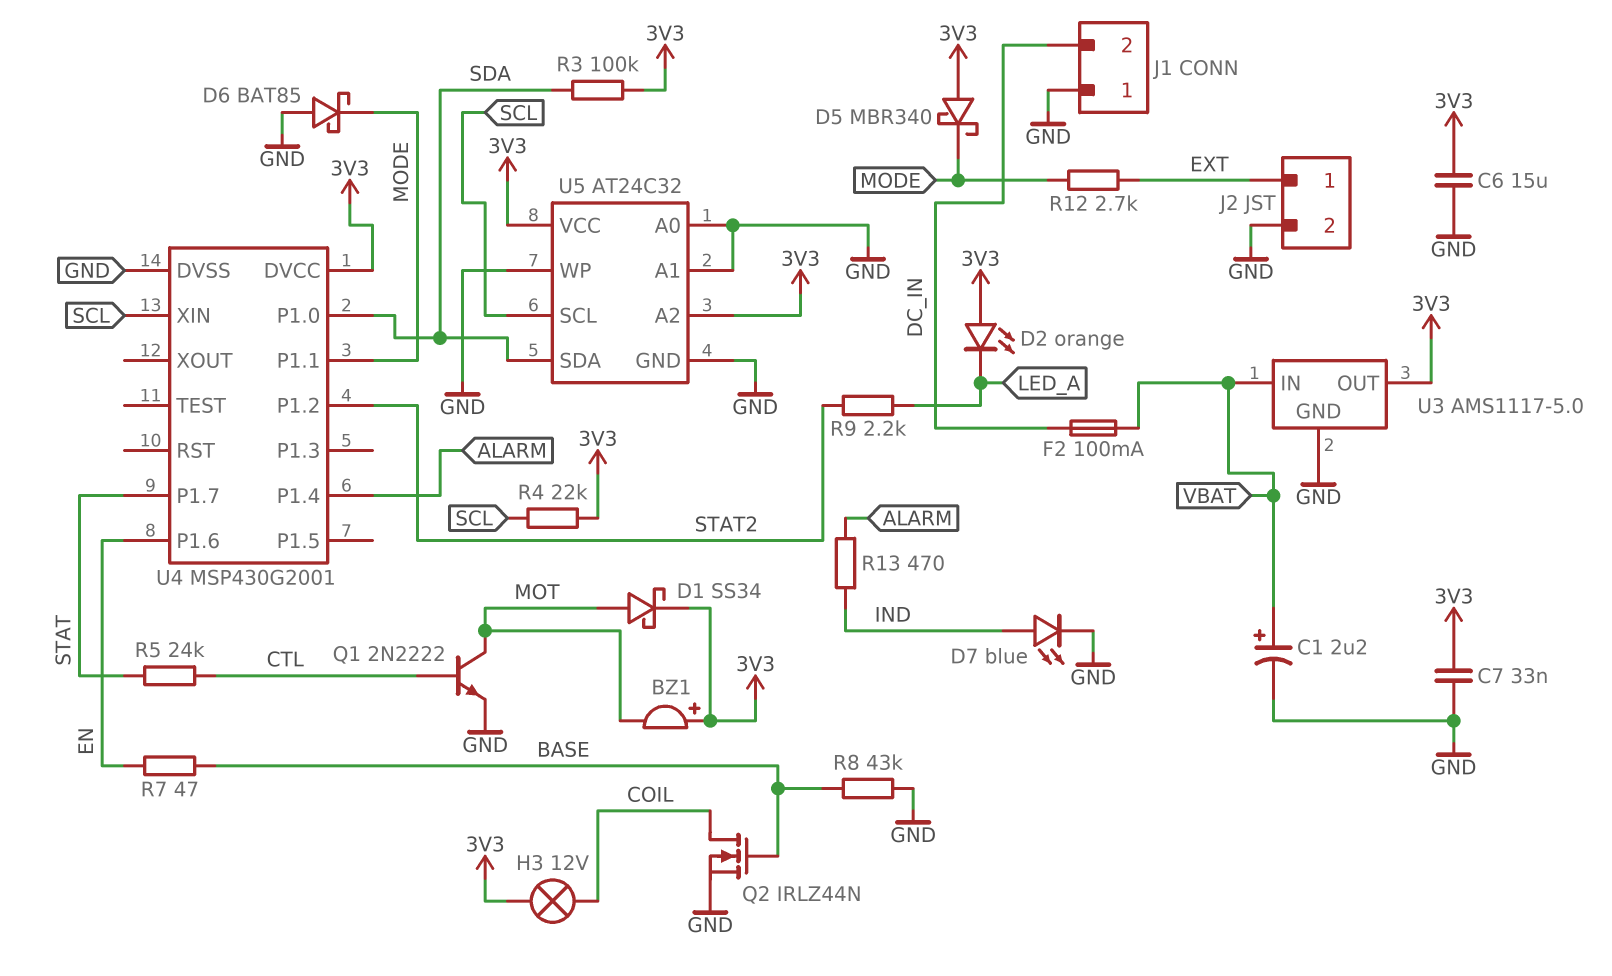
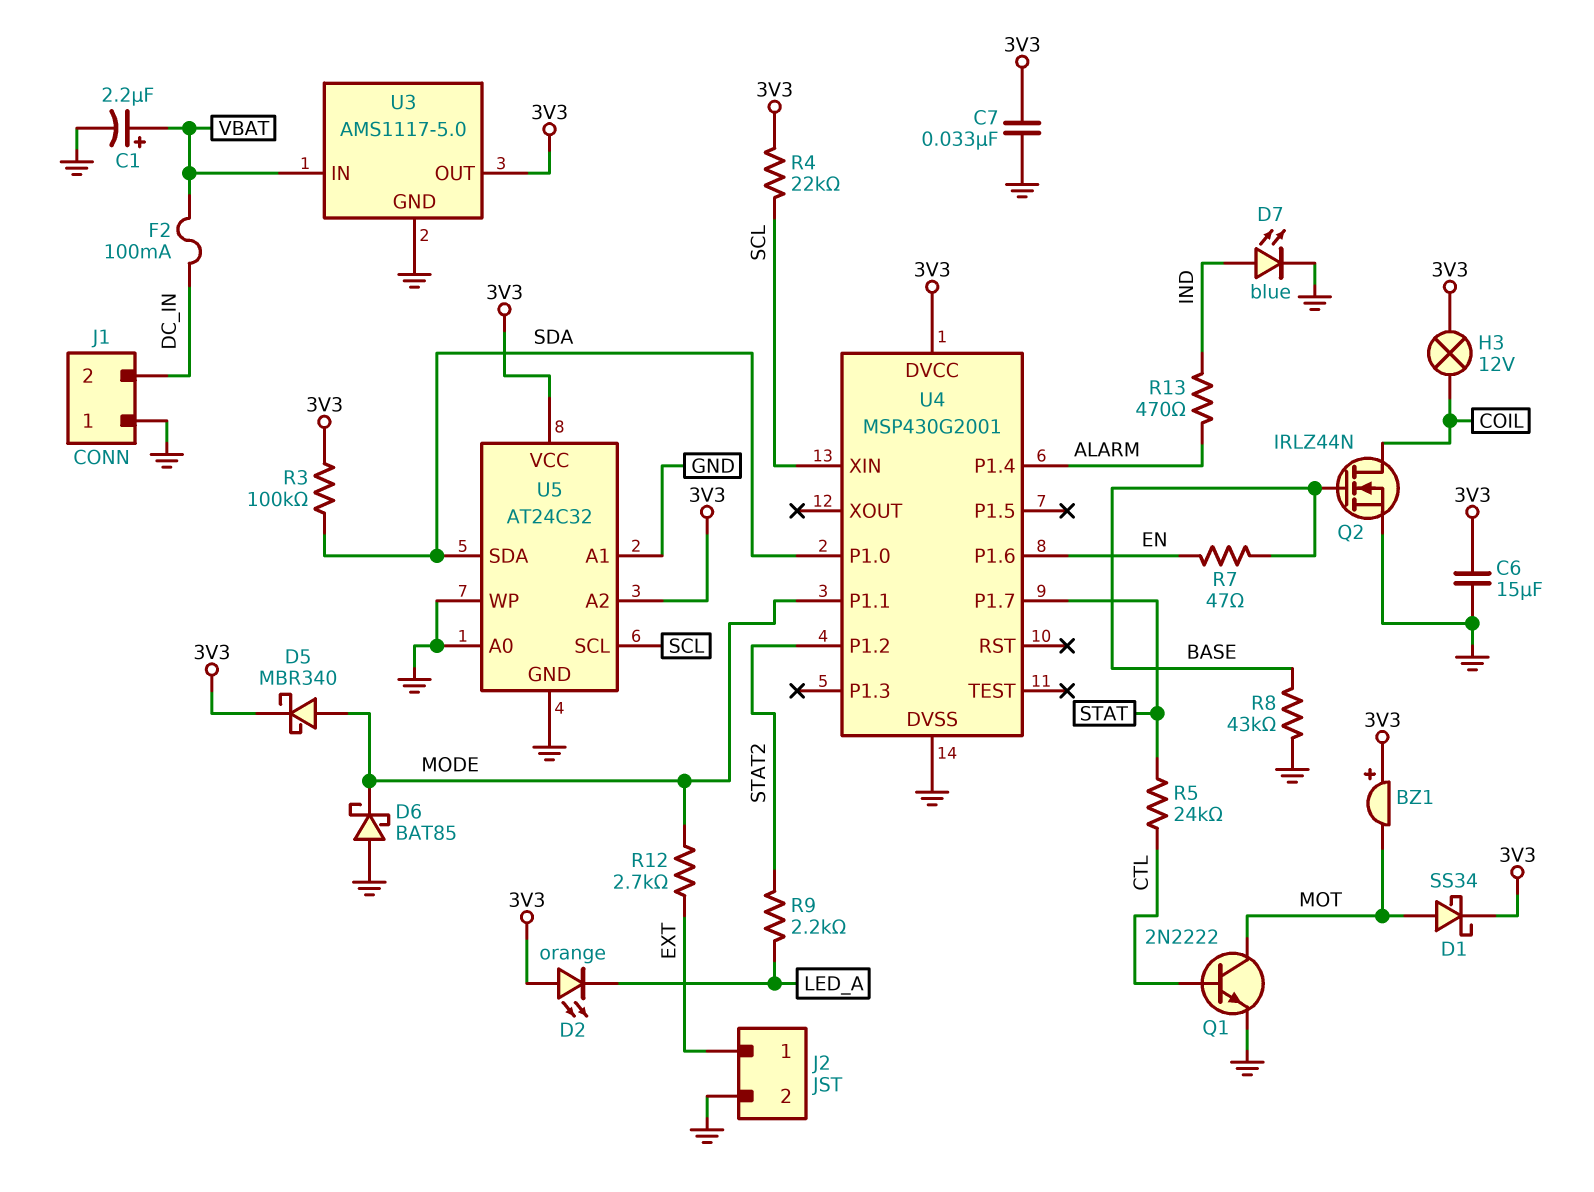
D5: schottky MBR340 (A 3V3, K MODE) -> schottky MBR340 (A MODE, K 3V3)

